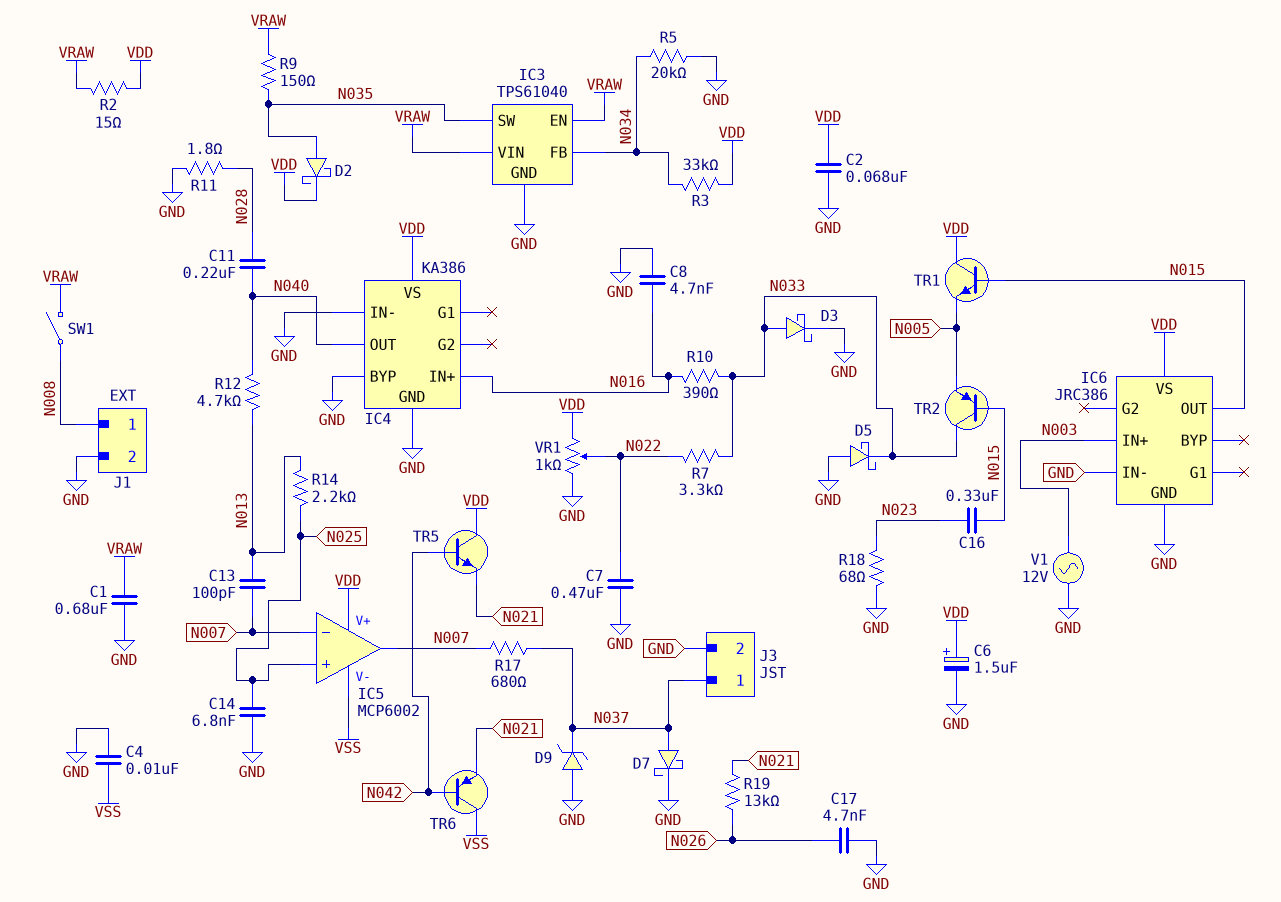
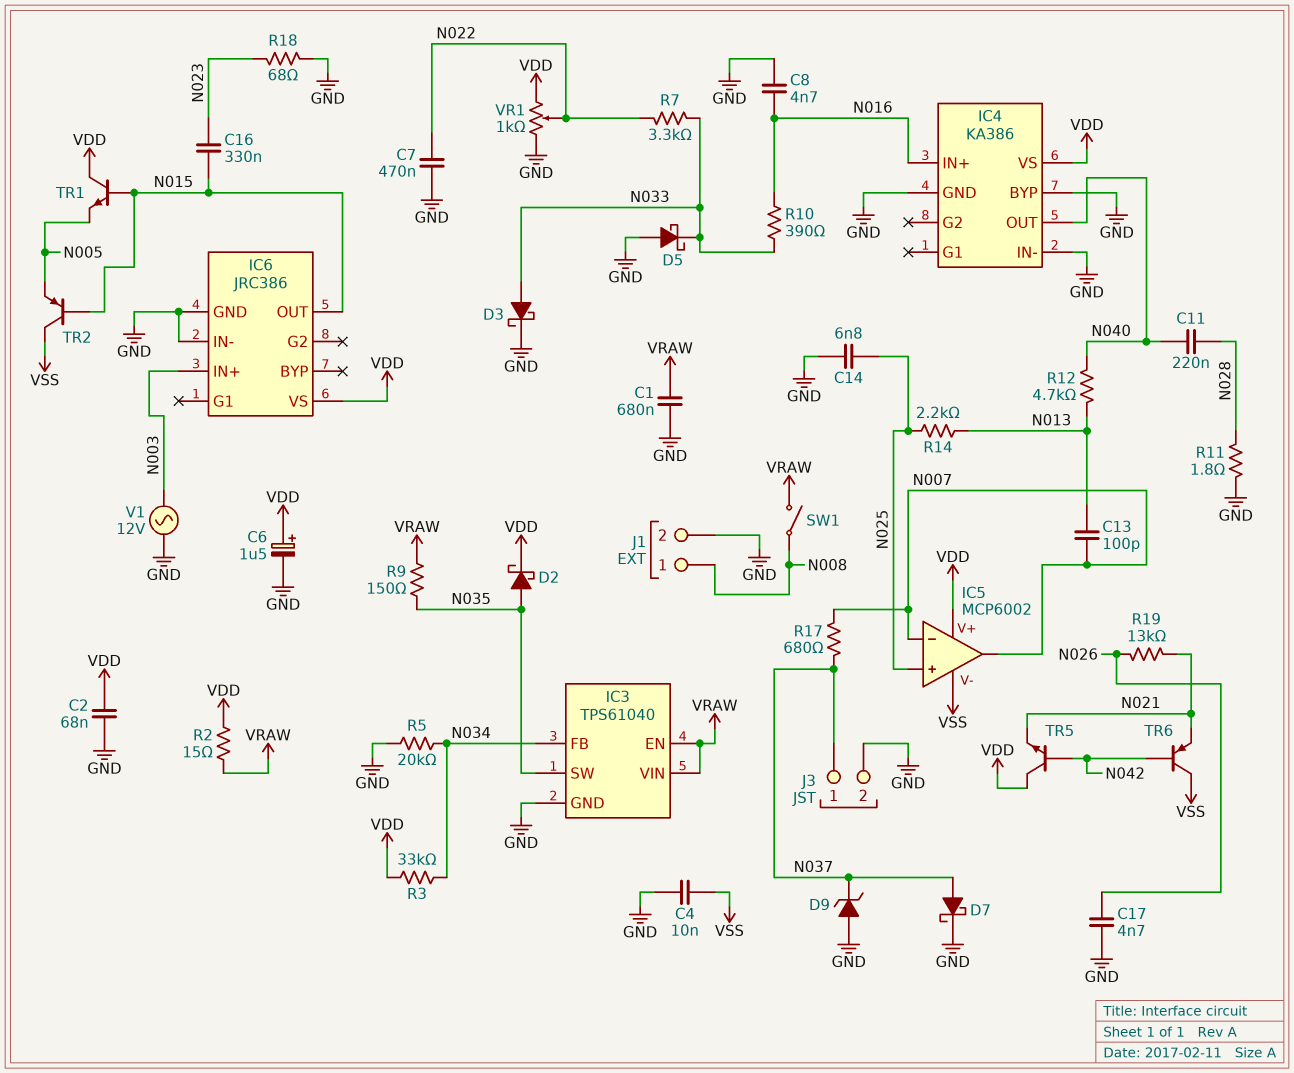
TR2: PNP (B N015, C N033, E N005) -> PNP (B N015, C VSS, E N005)

